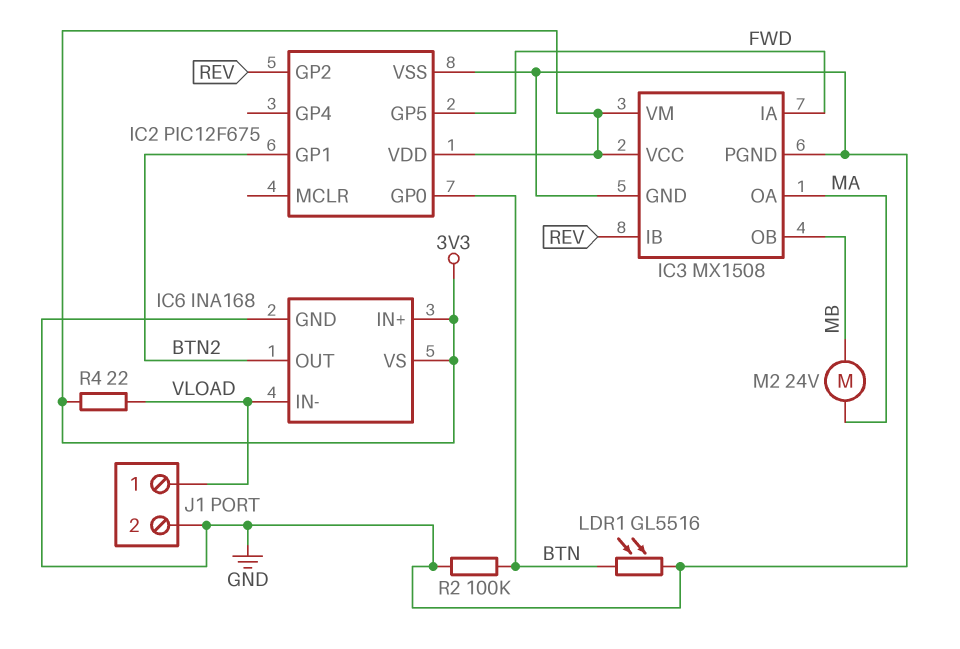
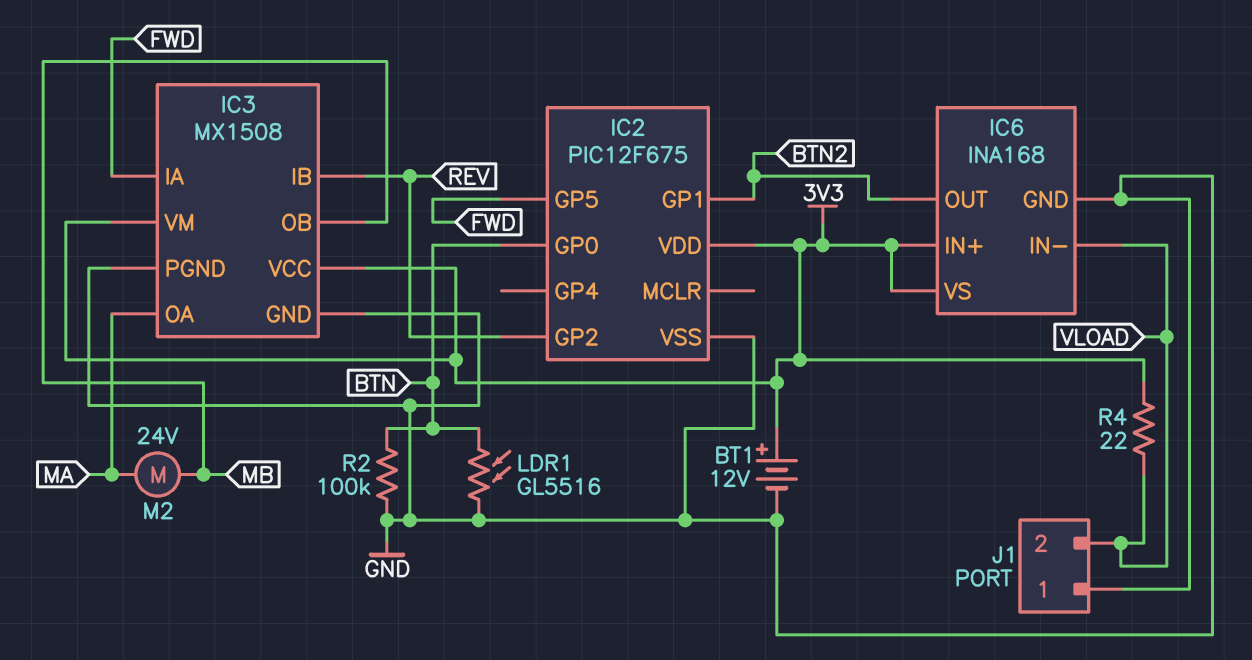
BT1: none -> 12V (plus 3V3, minus GND)
J1 pin 1: VLOAD -> GND
J1 pin 2: GND -> VLOAD

